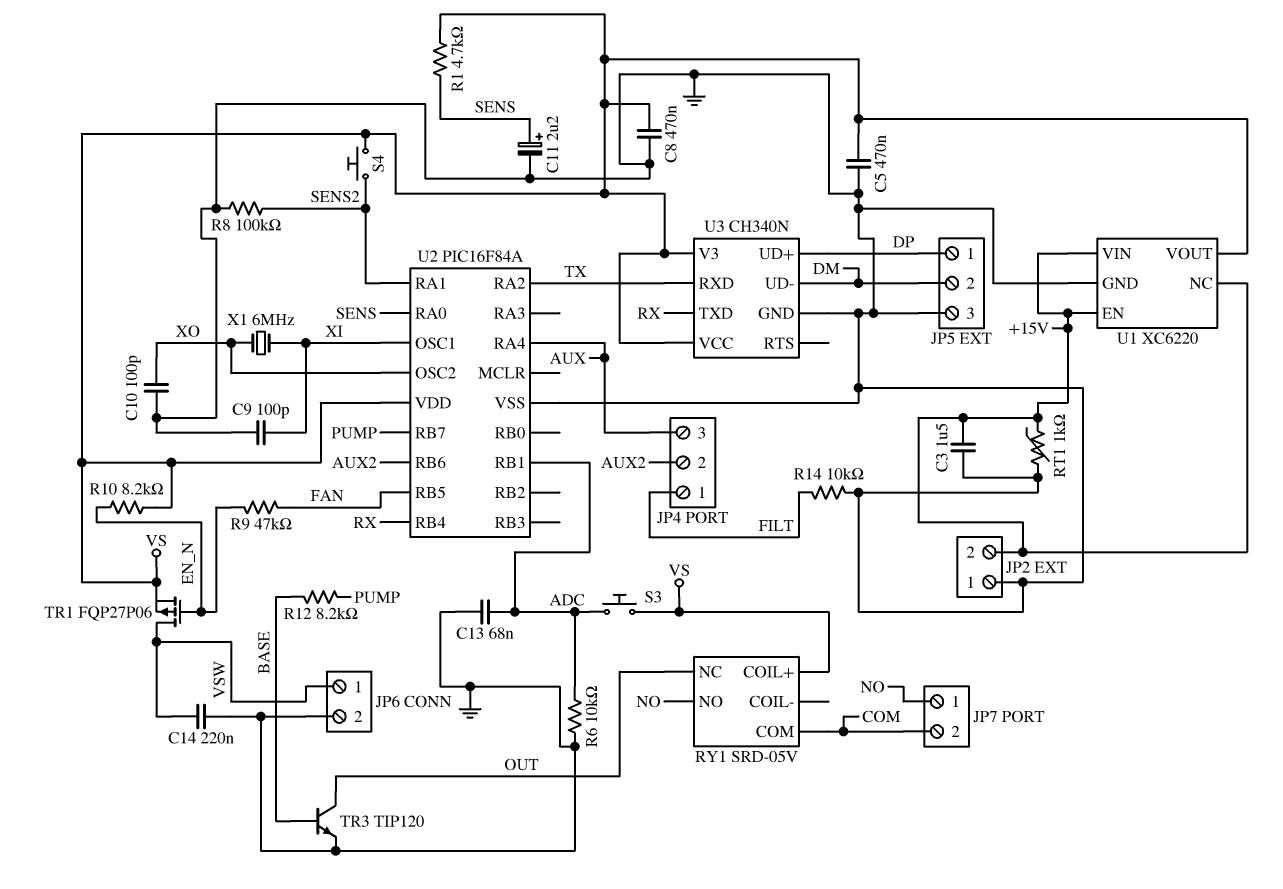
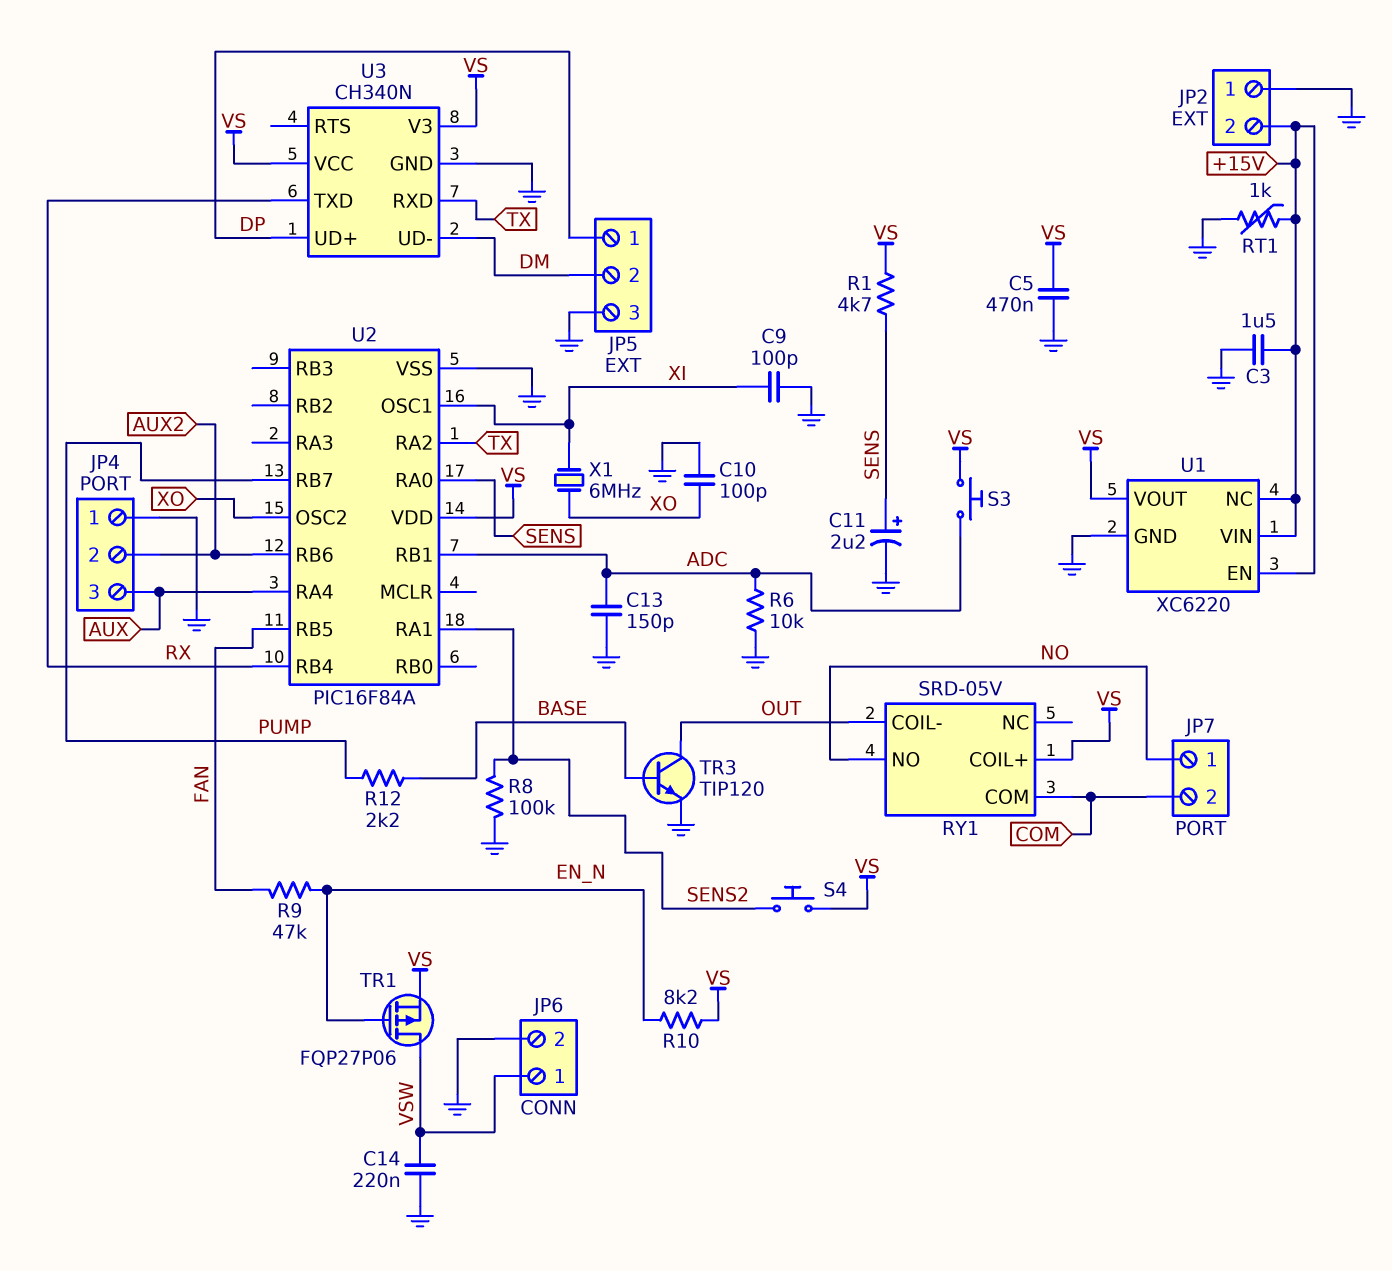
C8: 470nF (GND, VS) -> none
C13: 68nF (ADC, GND) -> 150pF (ADC, GND)
JP4 pin 1: FILT -> GND
R12: 8.2k (BASE, PUMP) -> 2.2k (BASE, PUMP)
R14: 10k (FILT, GND) -> none
RY1 pin COIL-: none -> OUT
RY1 pin NC: OUT -> none

